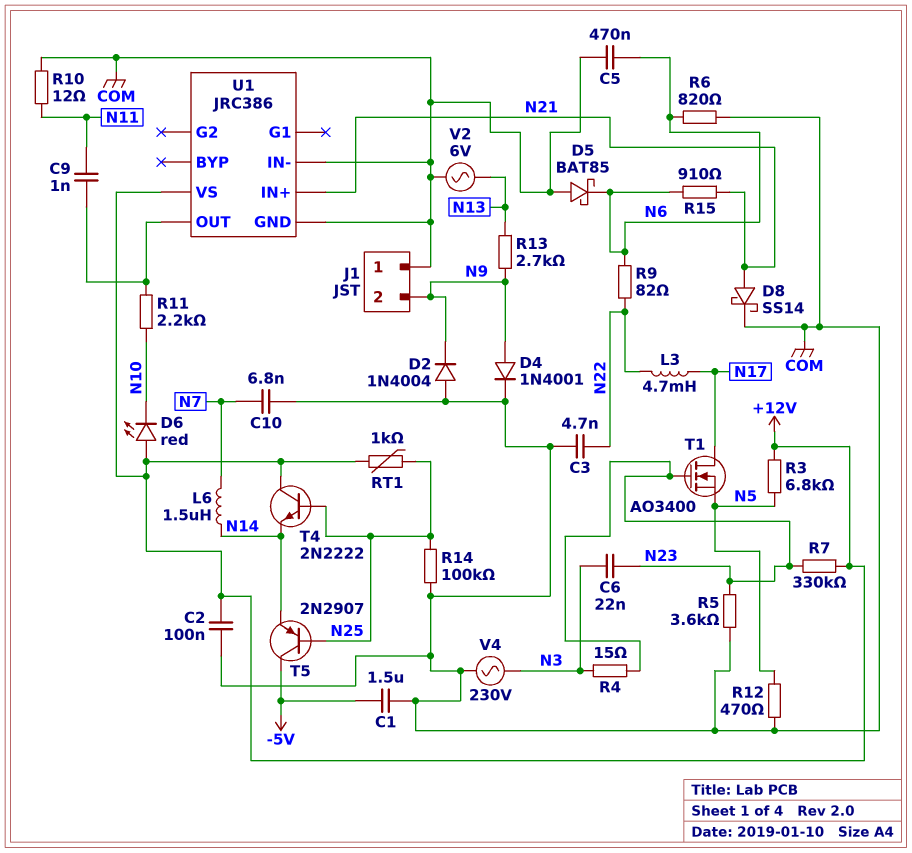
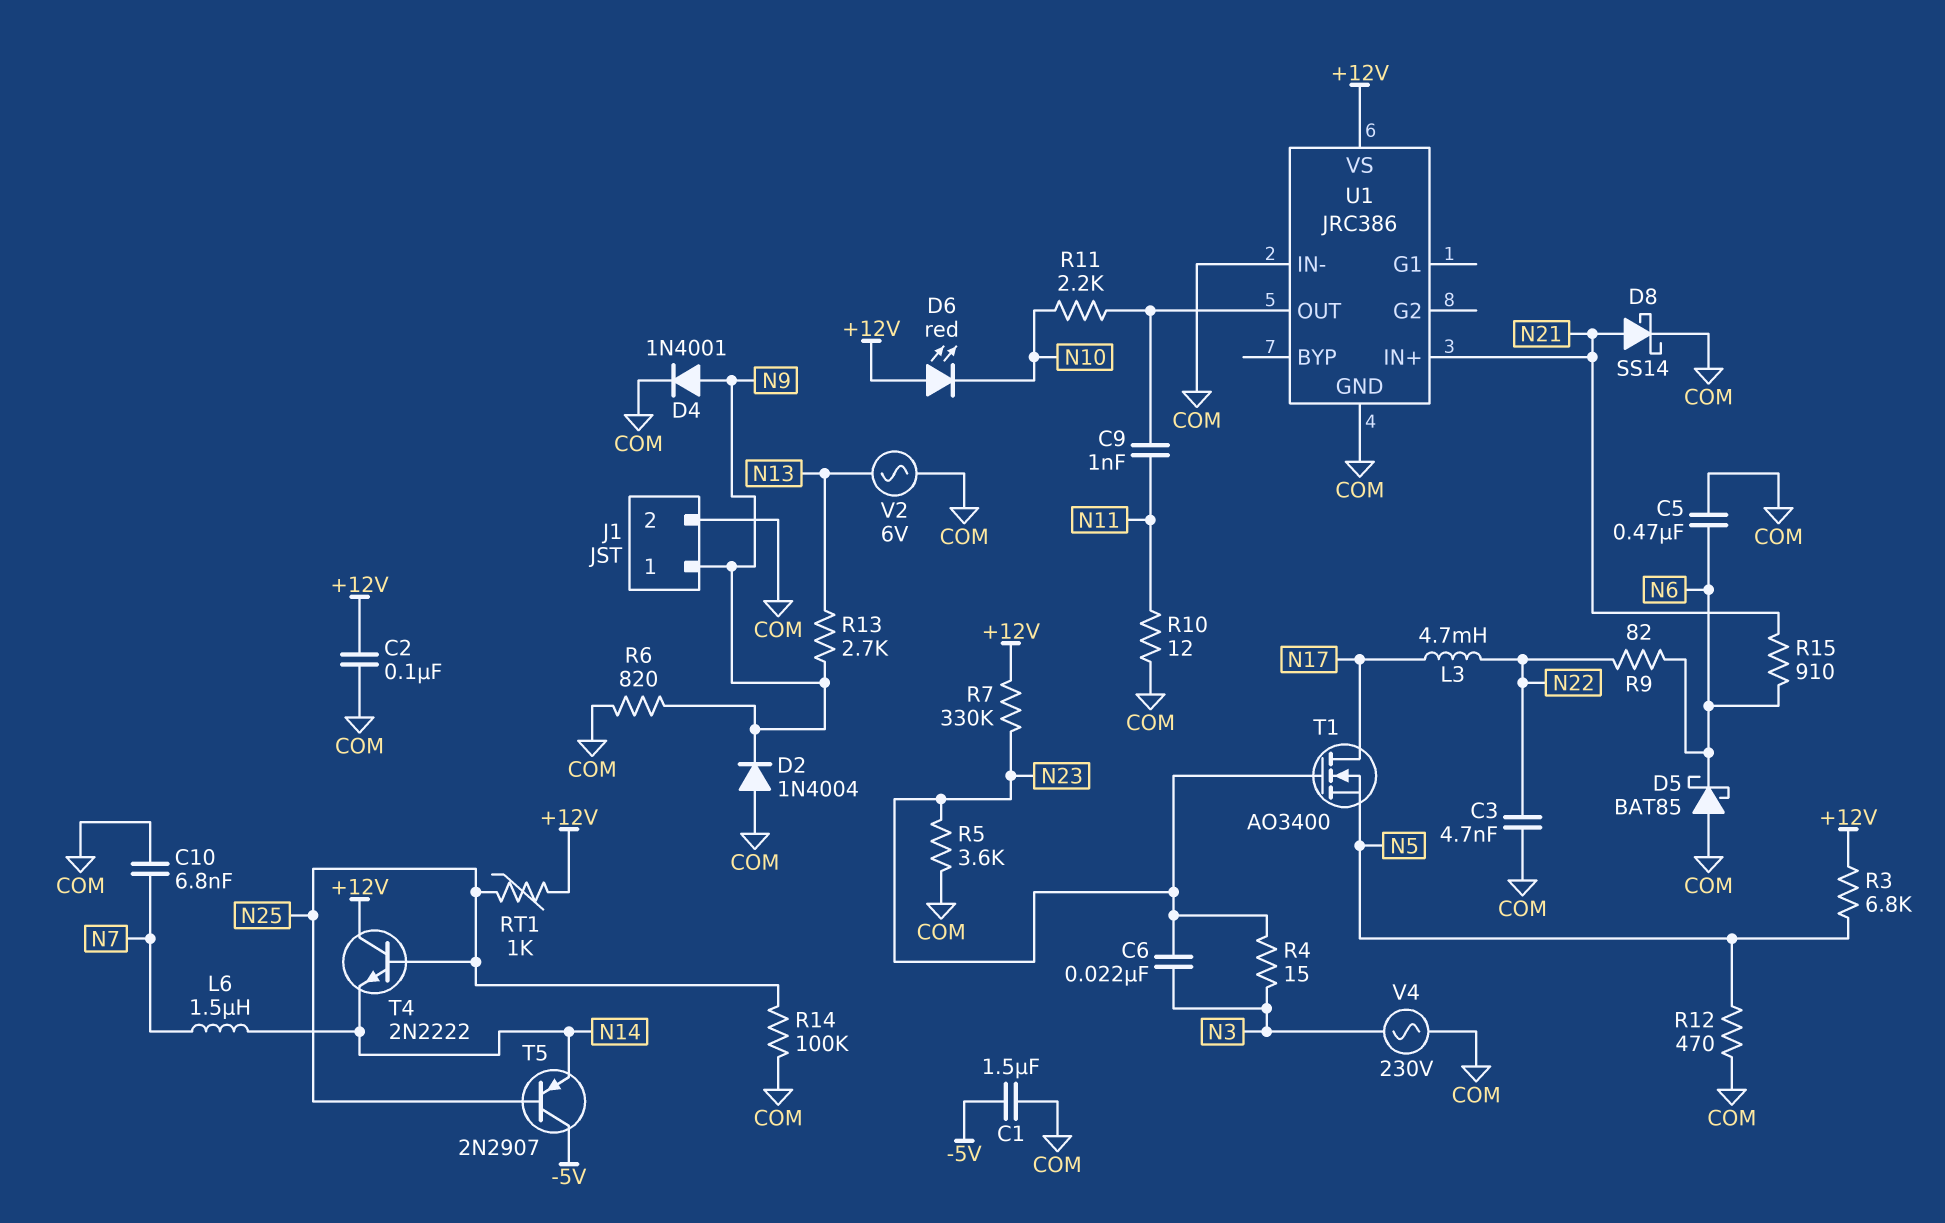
J1 pin 1: COM -> N9
J1 pin 2: N9 -> COM
R6: 820 (COM, N6) -> 820 (COM, N9)

